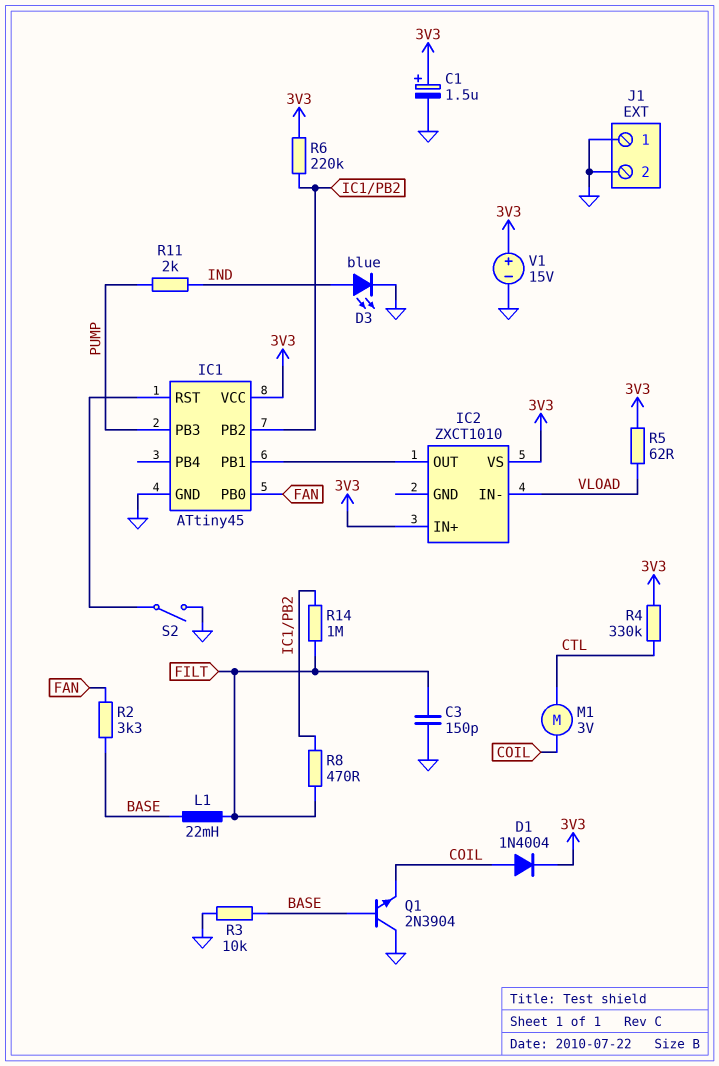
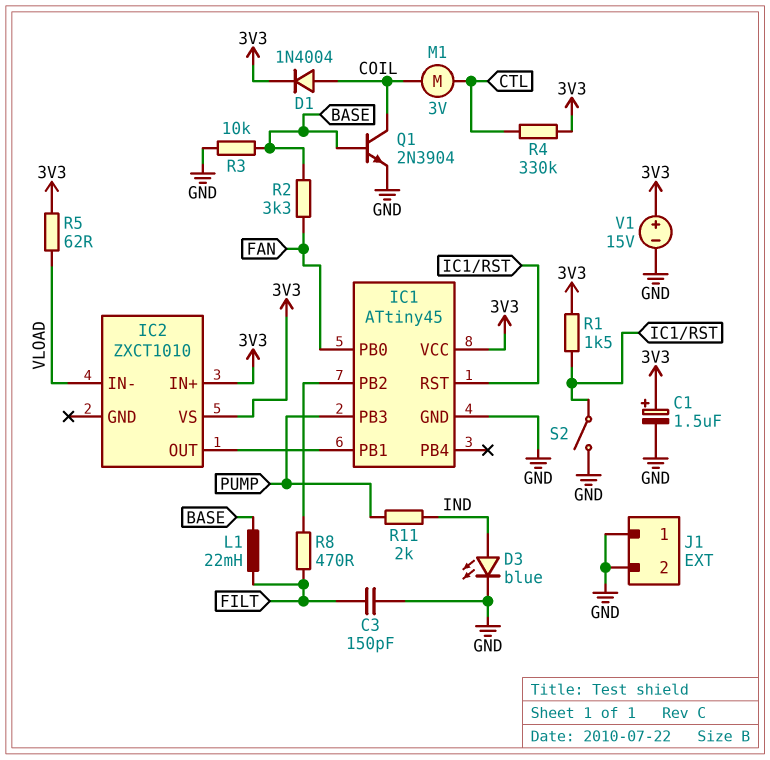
Q1: NPN 2N3904 (B BASE, C GND, E COIL) -> NPN 2N3904 (B BASE, C COIL, E GND)
R1: none -> 1.5k (3V3, IC1/RST)
R6: 220k (3V3, IC1/PB2) -> none
R14: 1M (FILT, IC1/PB2) -> none

